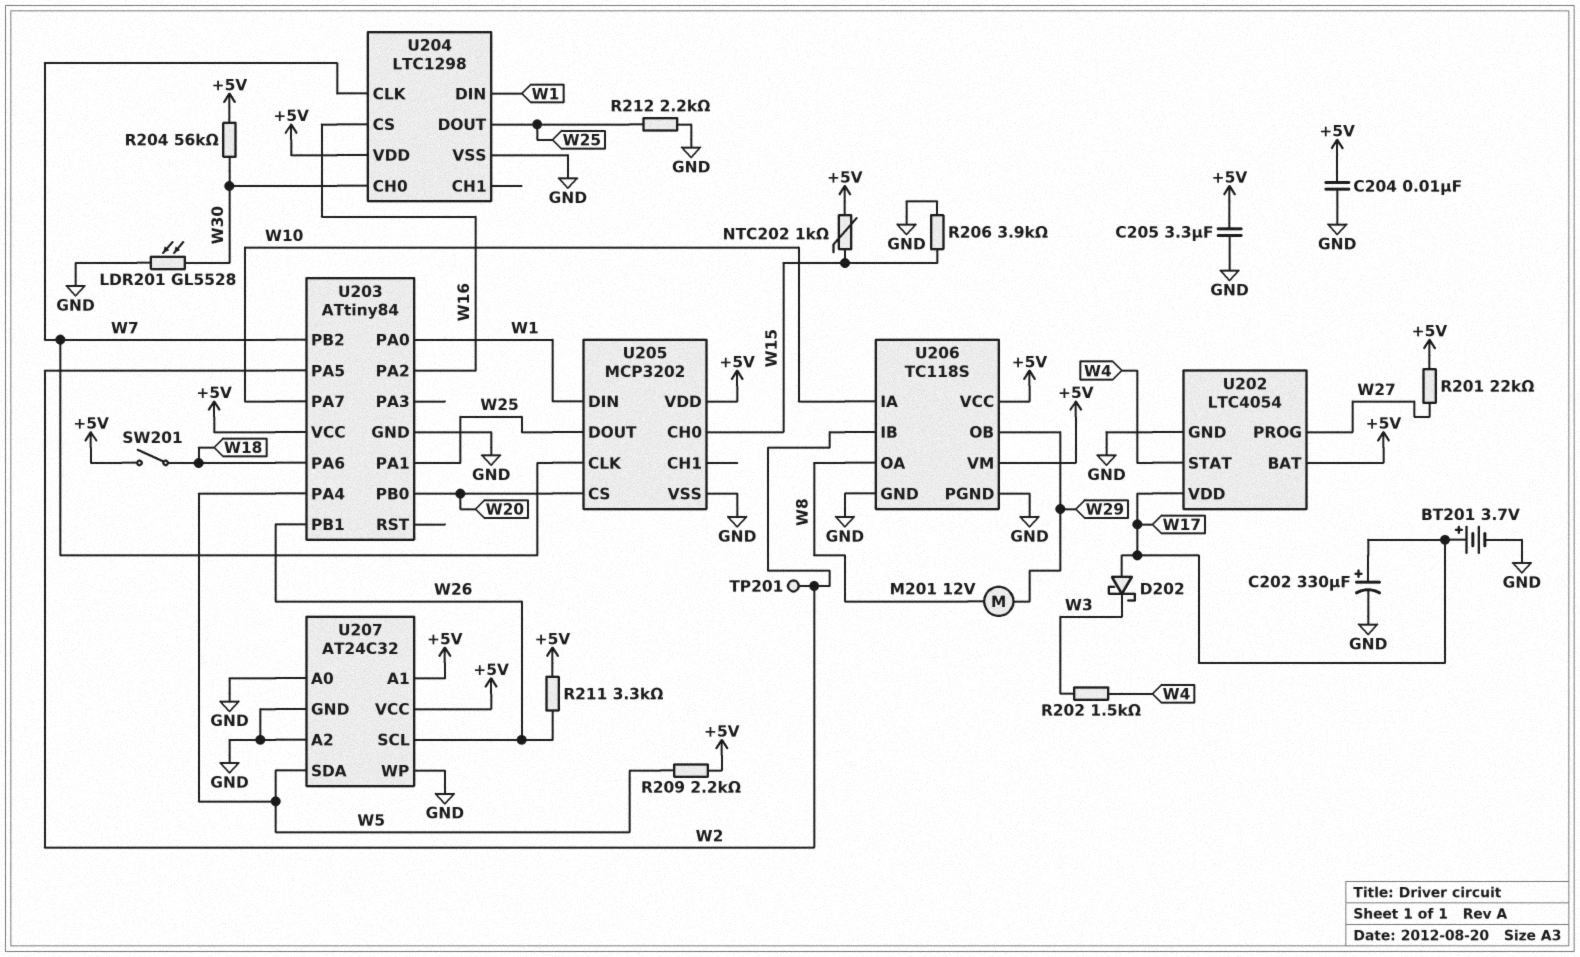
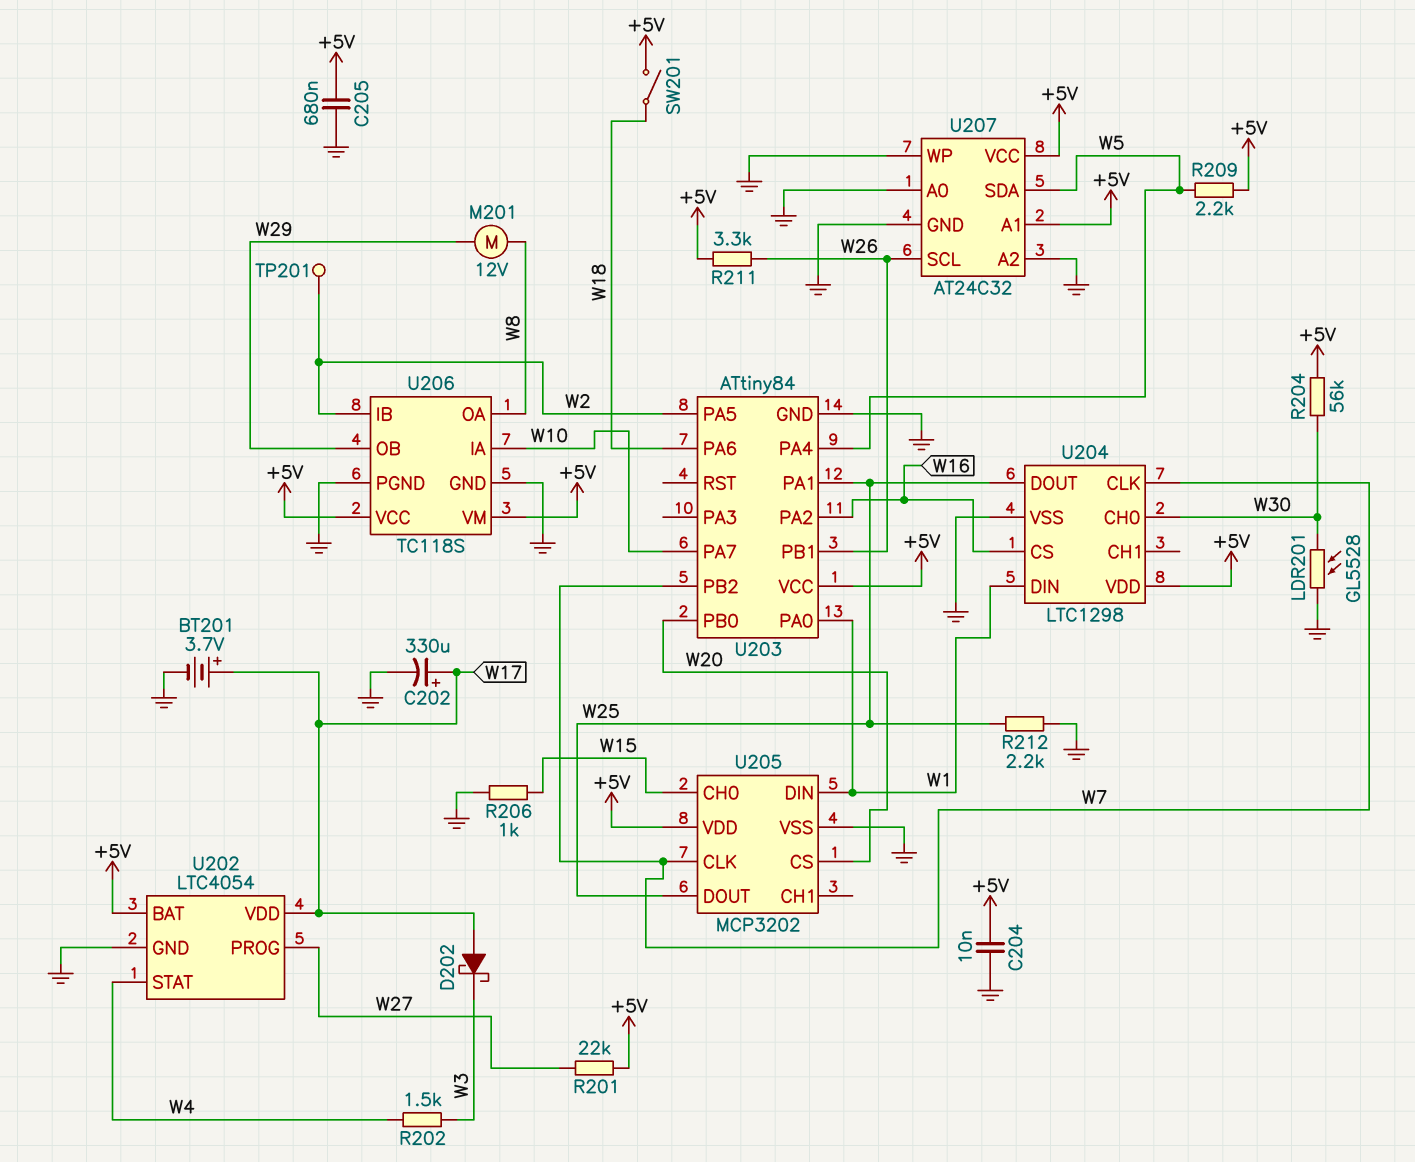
C205: 3.3uF (+5V, GND) -> 680nF (+5V, GND)
NTC202: 1k (+5V, W15) -> none
R206: 3.9k (GND, W15) -> 1k (GND, W15)

